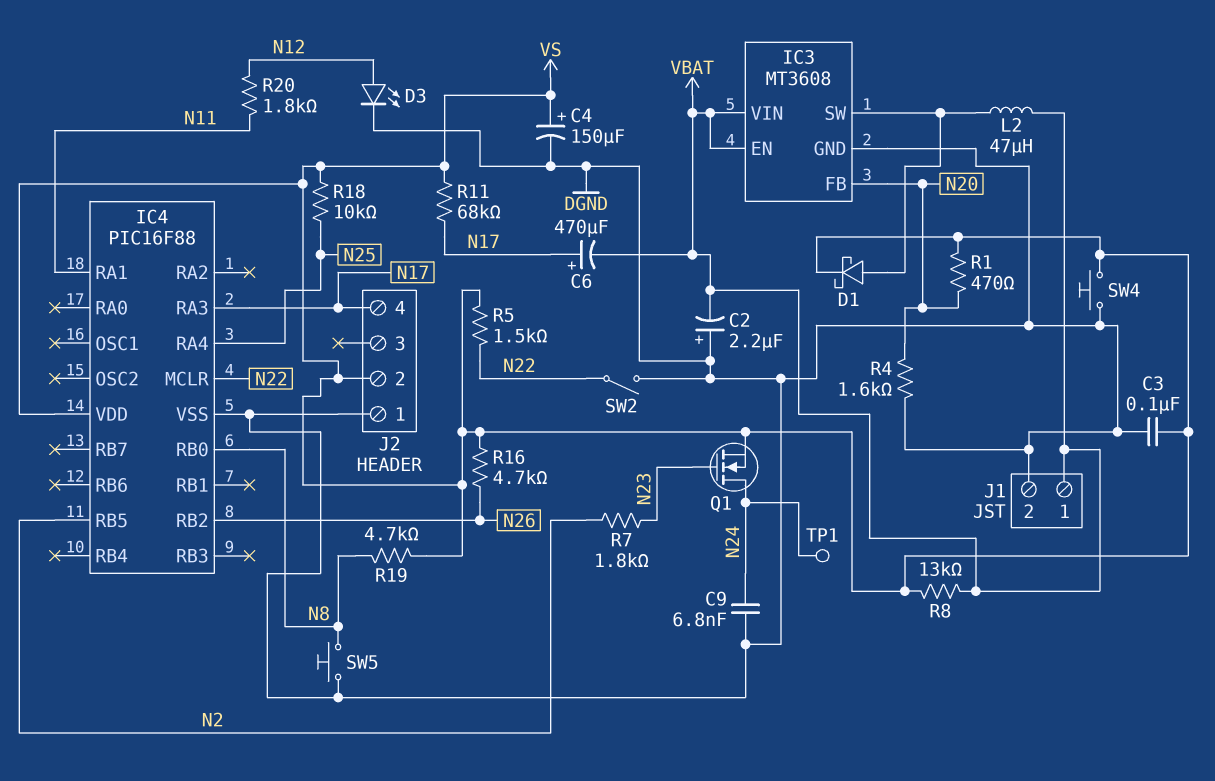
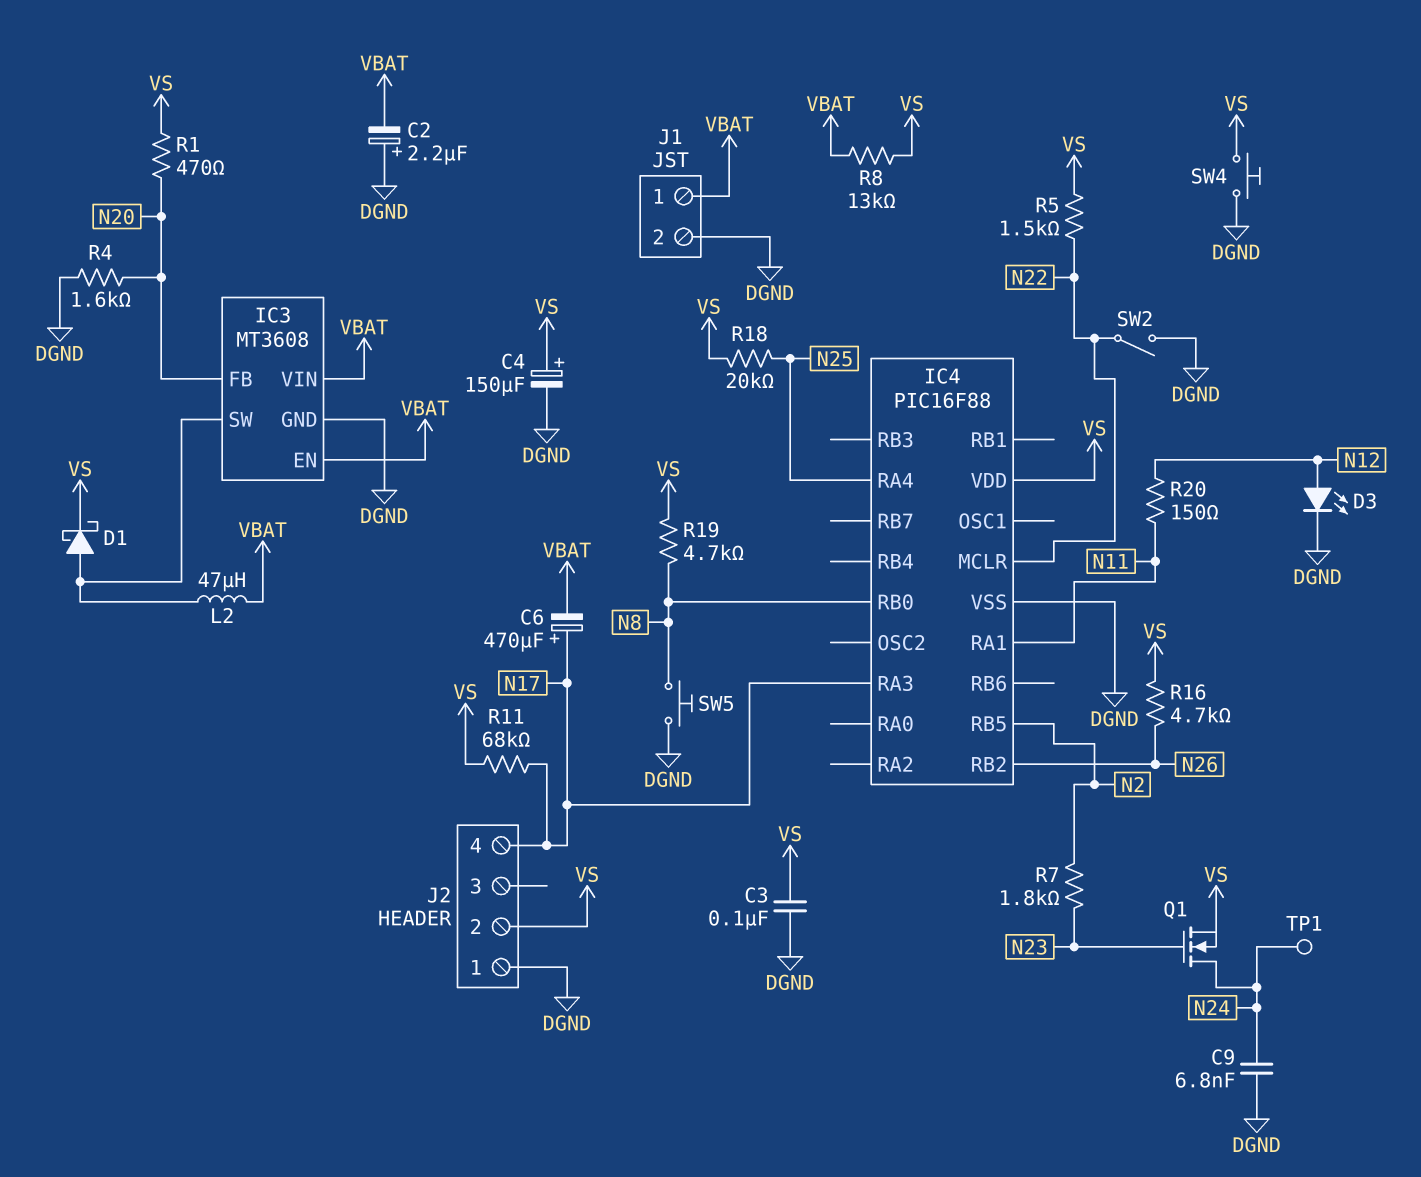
R18: 10k (N25, VS) -> 20k (N25, VS)
R20: 1.8k (N11, N12) -> 150 (N11, N12)

